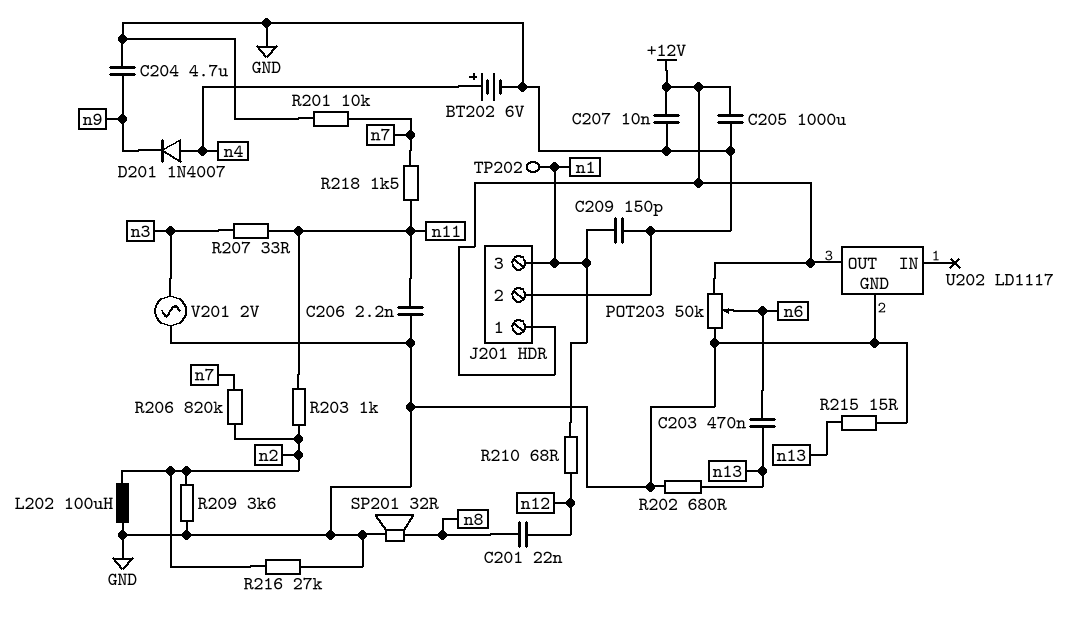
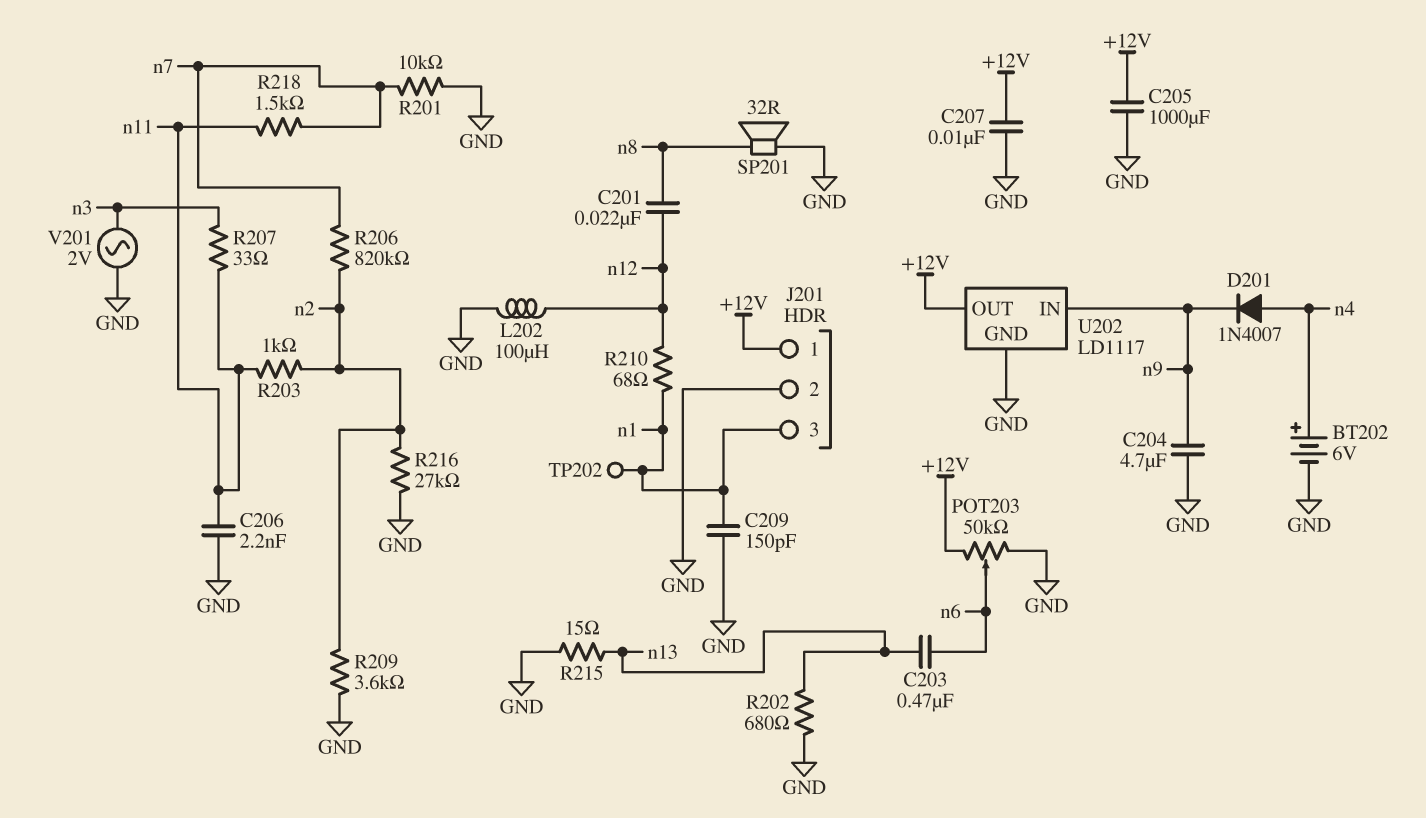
L202: 100uH (GND, n2) -> 100uH (GND, n12)
U202 pin IN: none -> n9

